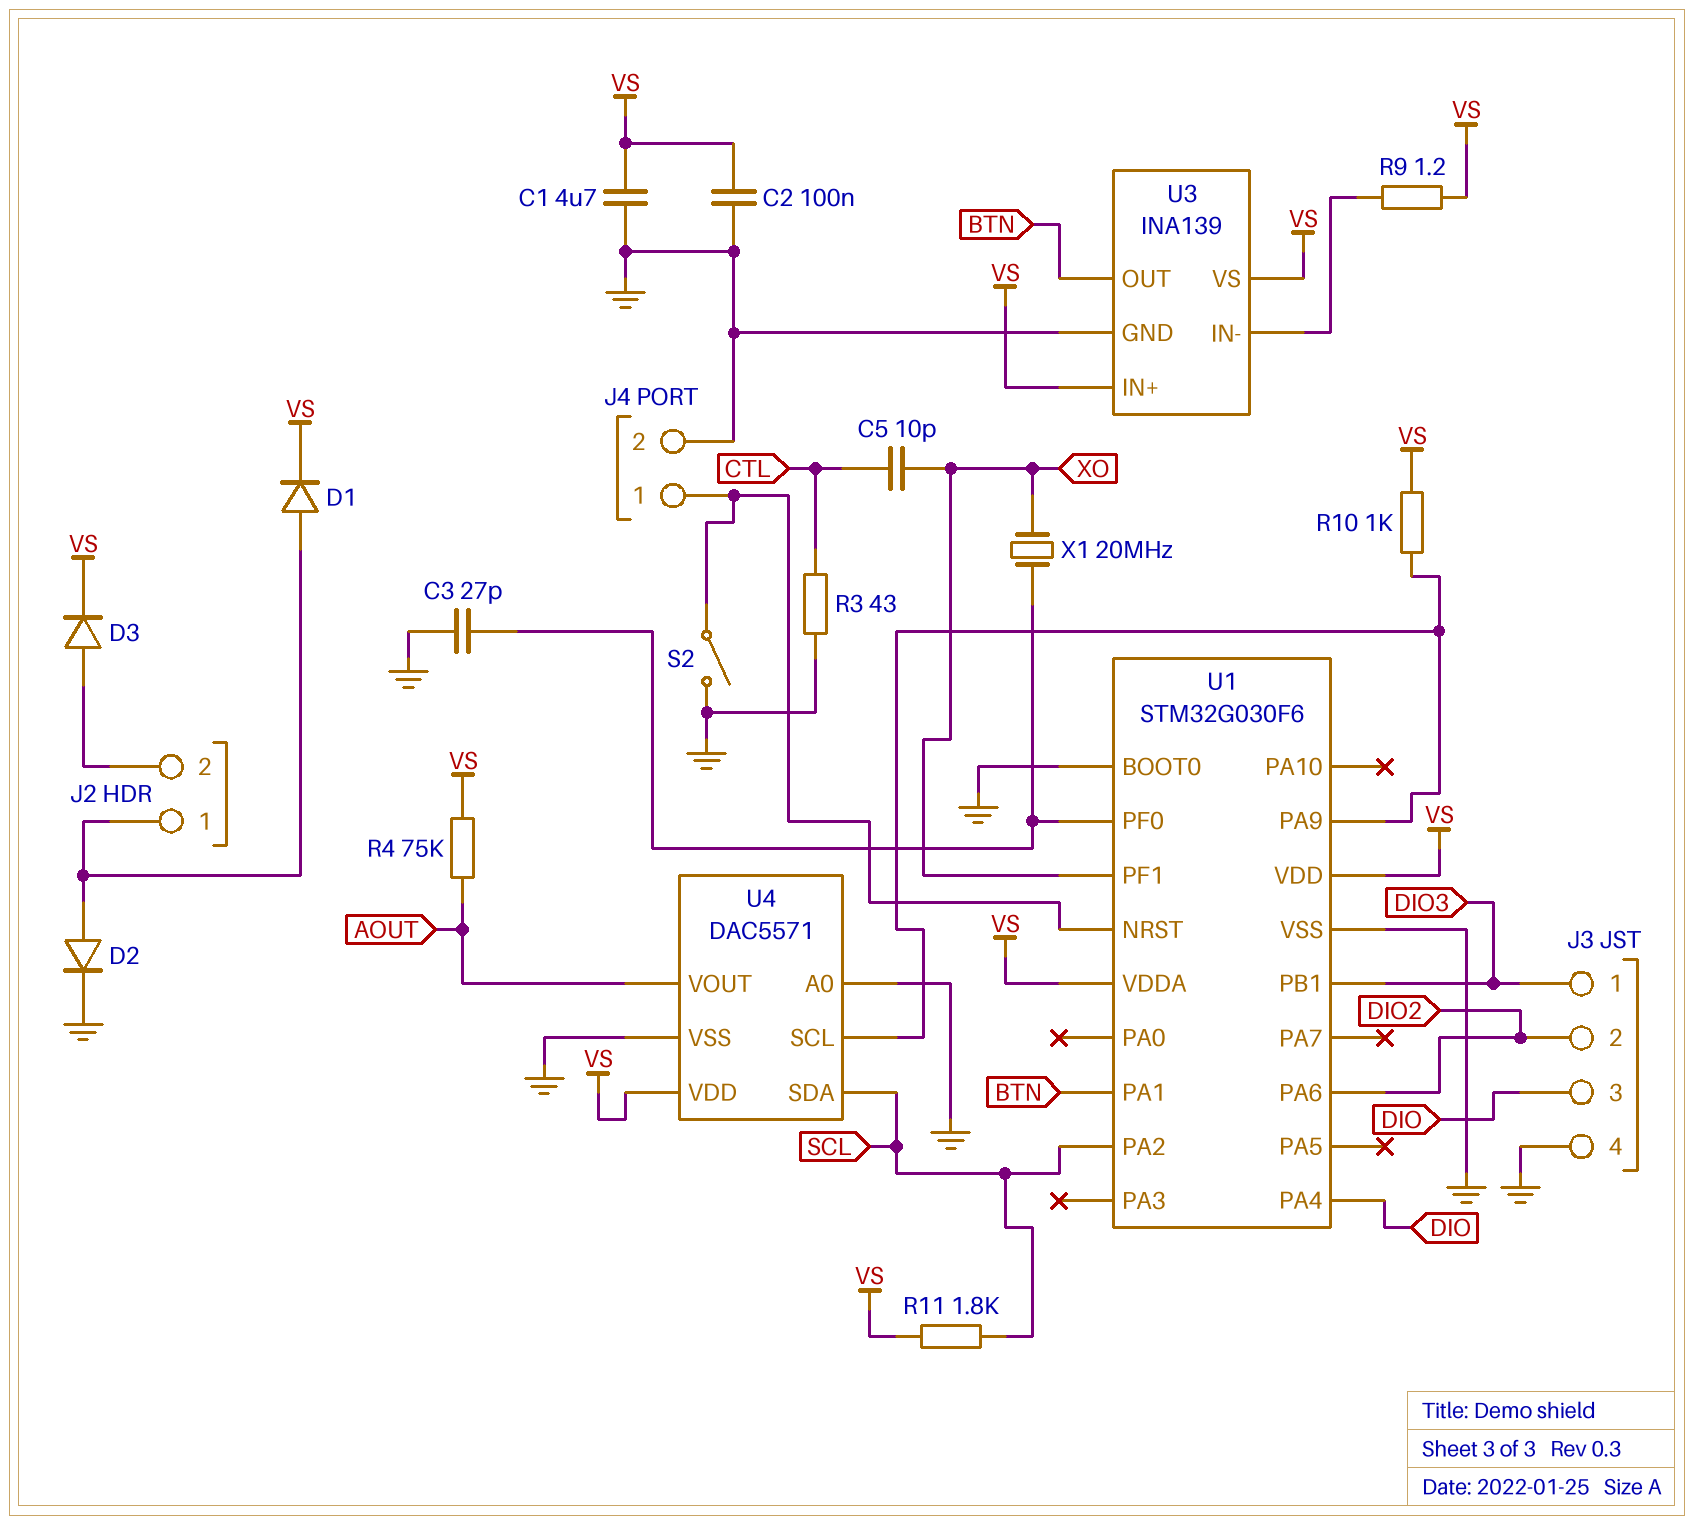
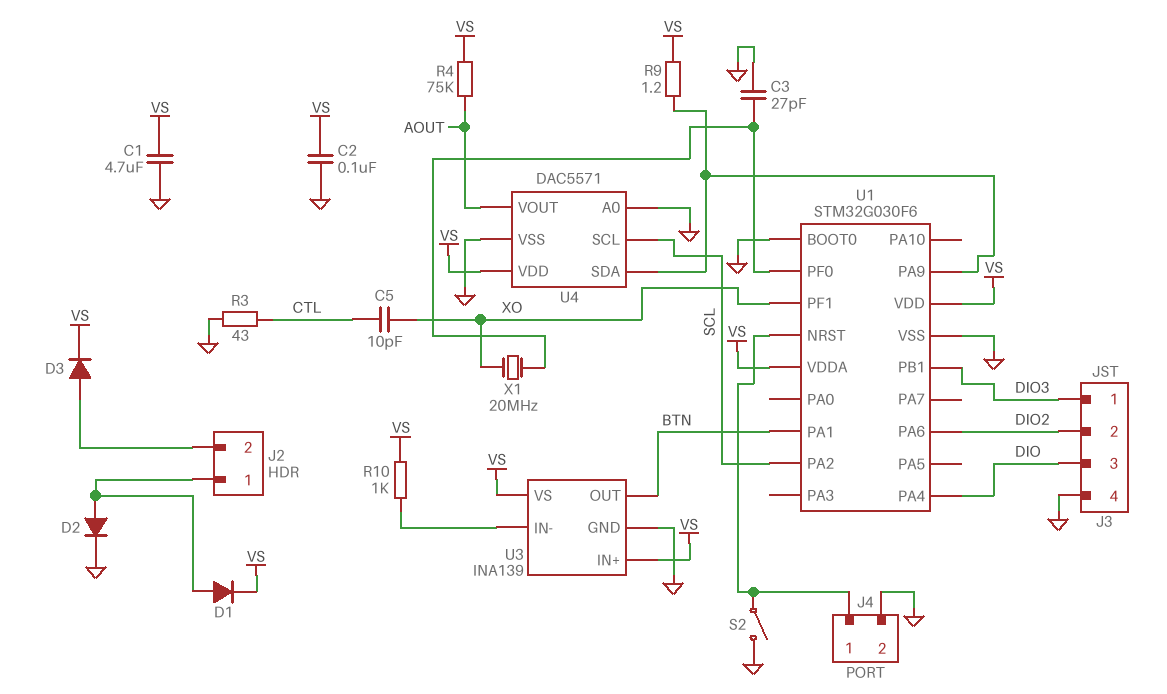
R9: 1.2 (U3/IN-, VS) -> 1.2 (U1/PA9, VS)
R10: 1k (U1/PA9, VS) -> 1k (U3/IN-, VS)
R11: 1.8k (SCL, VS) -> none
U4 pin SCL: U1/PA9 -> SCL
U4 pin SDA: SCL -> U1/PA9

